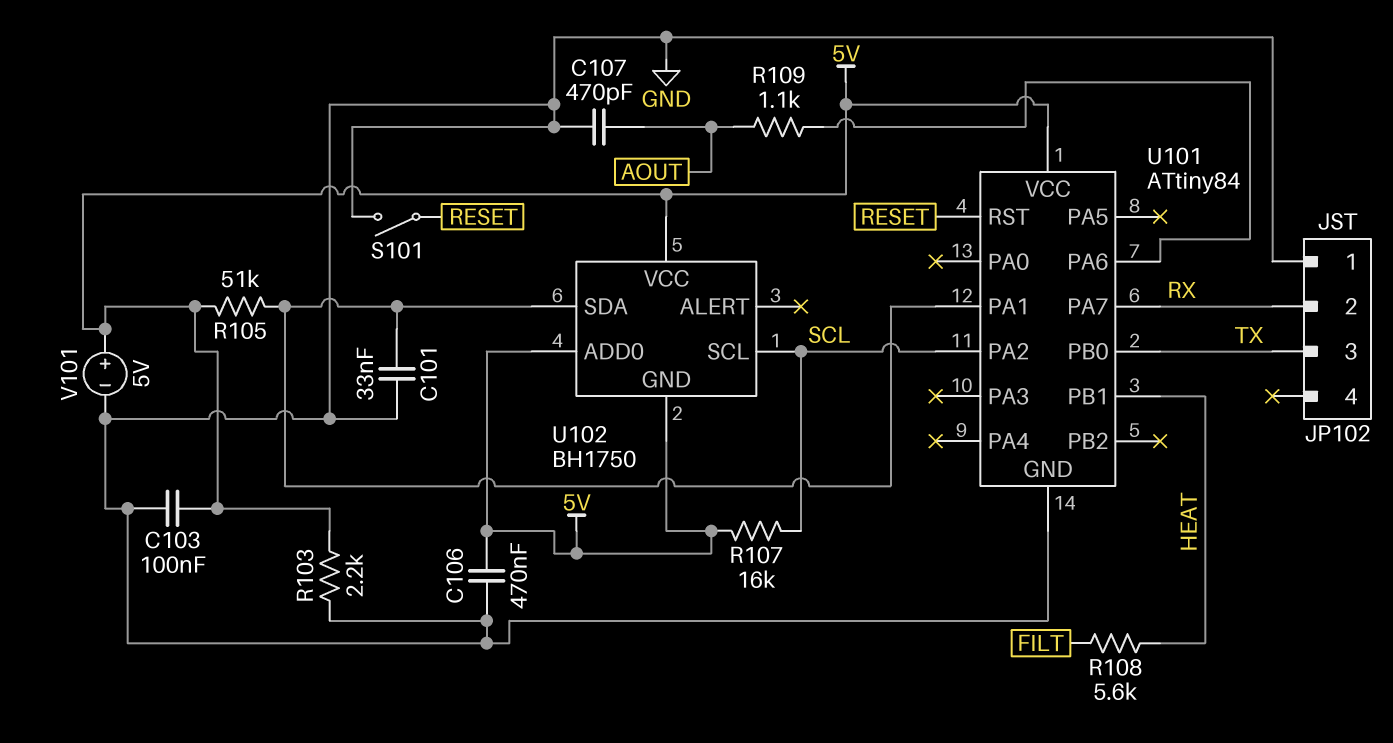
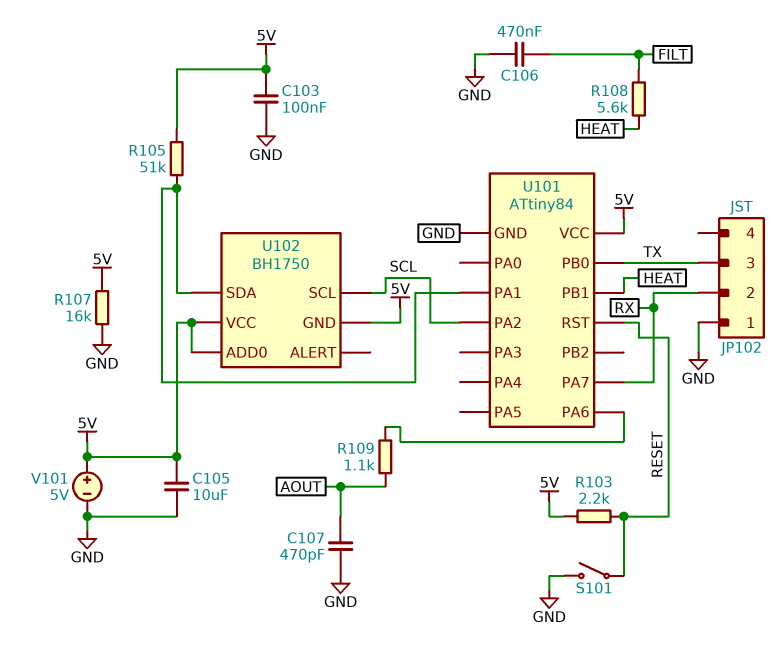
C101: 33nF (GND, U101/PA1) -> none
C105: none -> 10uF (5V, GND)
C106: 470nF (5V, GND) -> 470nF (FILT, GND)
R103: 2.2k (5V, GND) -> 2.2k (5V, RESET)
R107: 16k (5V, SCL) -> 16k (5V, GND)

